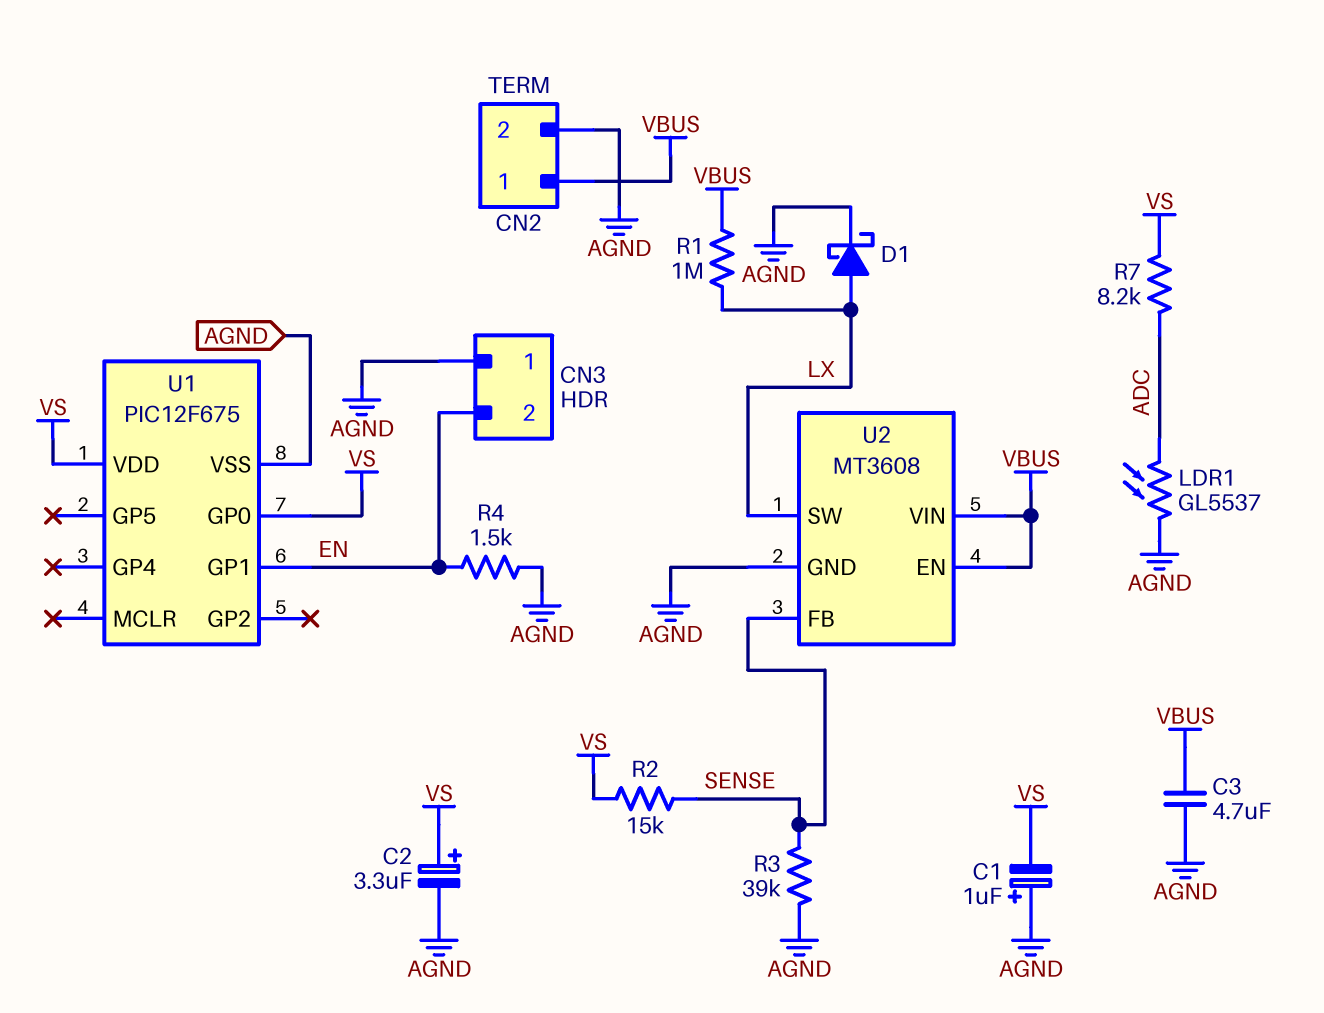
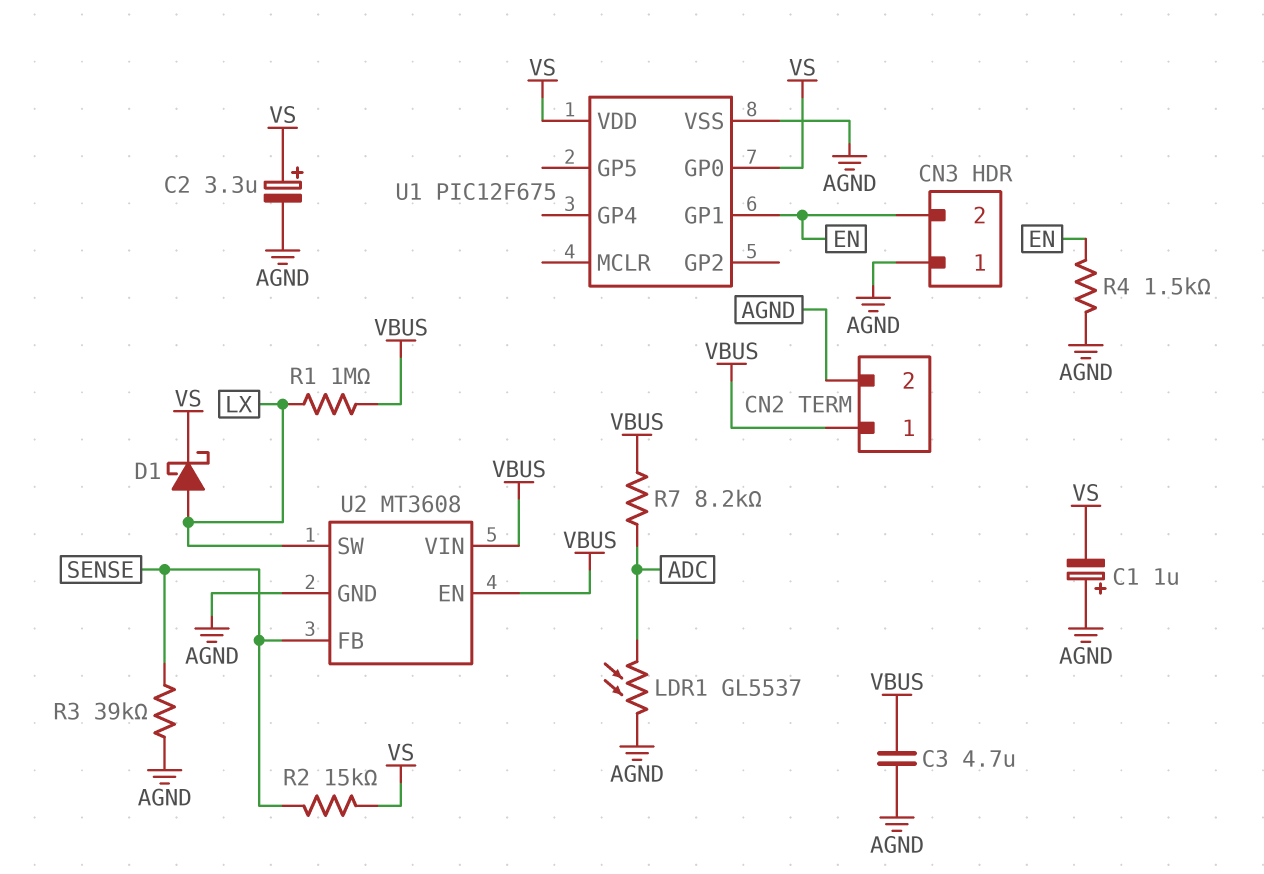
D1: schottky (A LX, K AGND) -> schottky (A LX, K VS)
R7: 8.2k (ADC, VS) -> 8.2k (ADC, VBUS)

